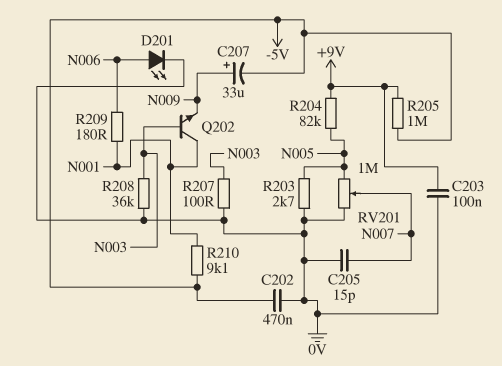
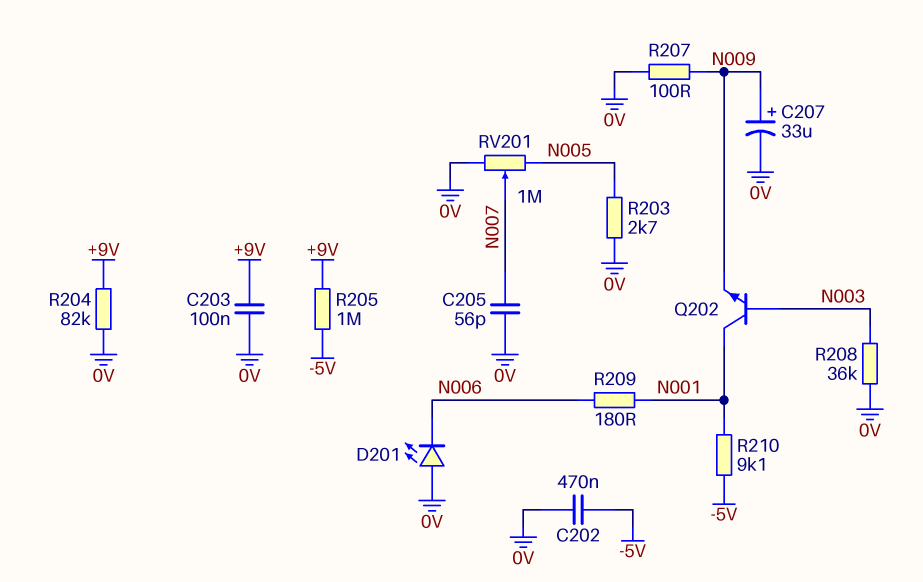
C205: 15pF (0V, N007) -> 56pF (0V, N007)
C207: 33uF (plus N009, minus -5V) -> 33uF (plus N009, minus 0V)
D201: LED (A N006, K 0V) -> LED (A 0V, K N006)
R204: 82k (+9V, N005) -> 82k (+9V, 0V)
R207: 100 (0V, N003) -> 100 (0V, N009)

